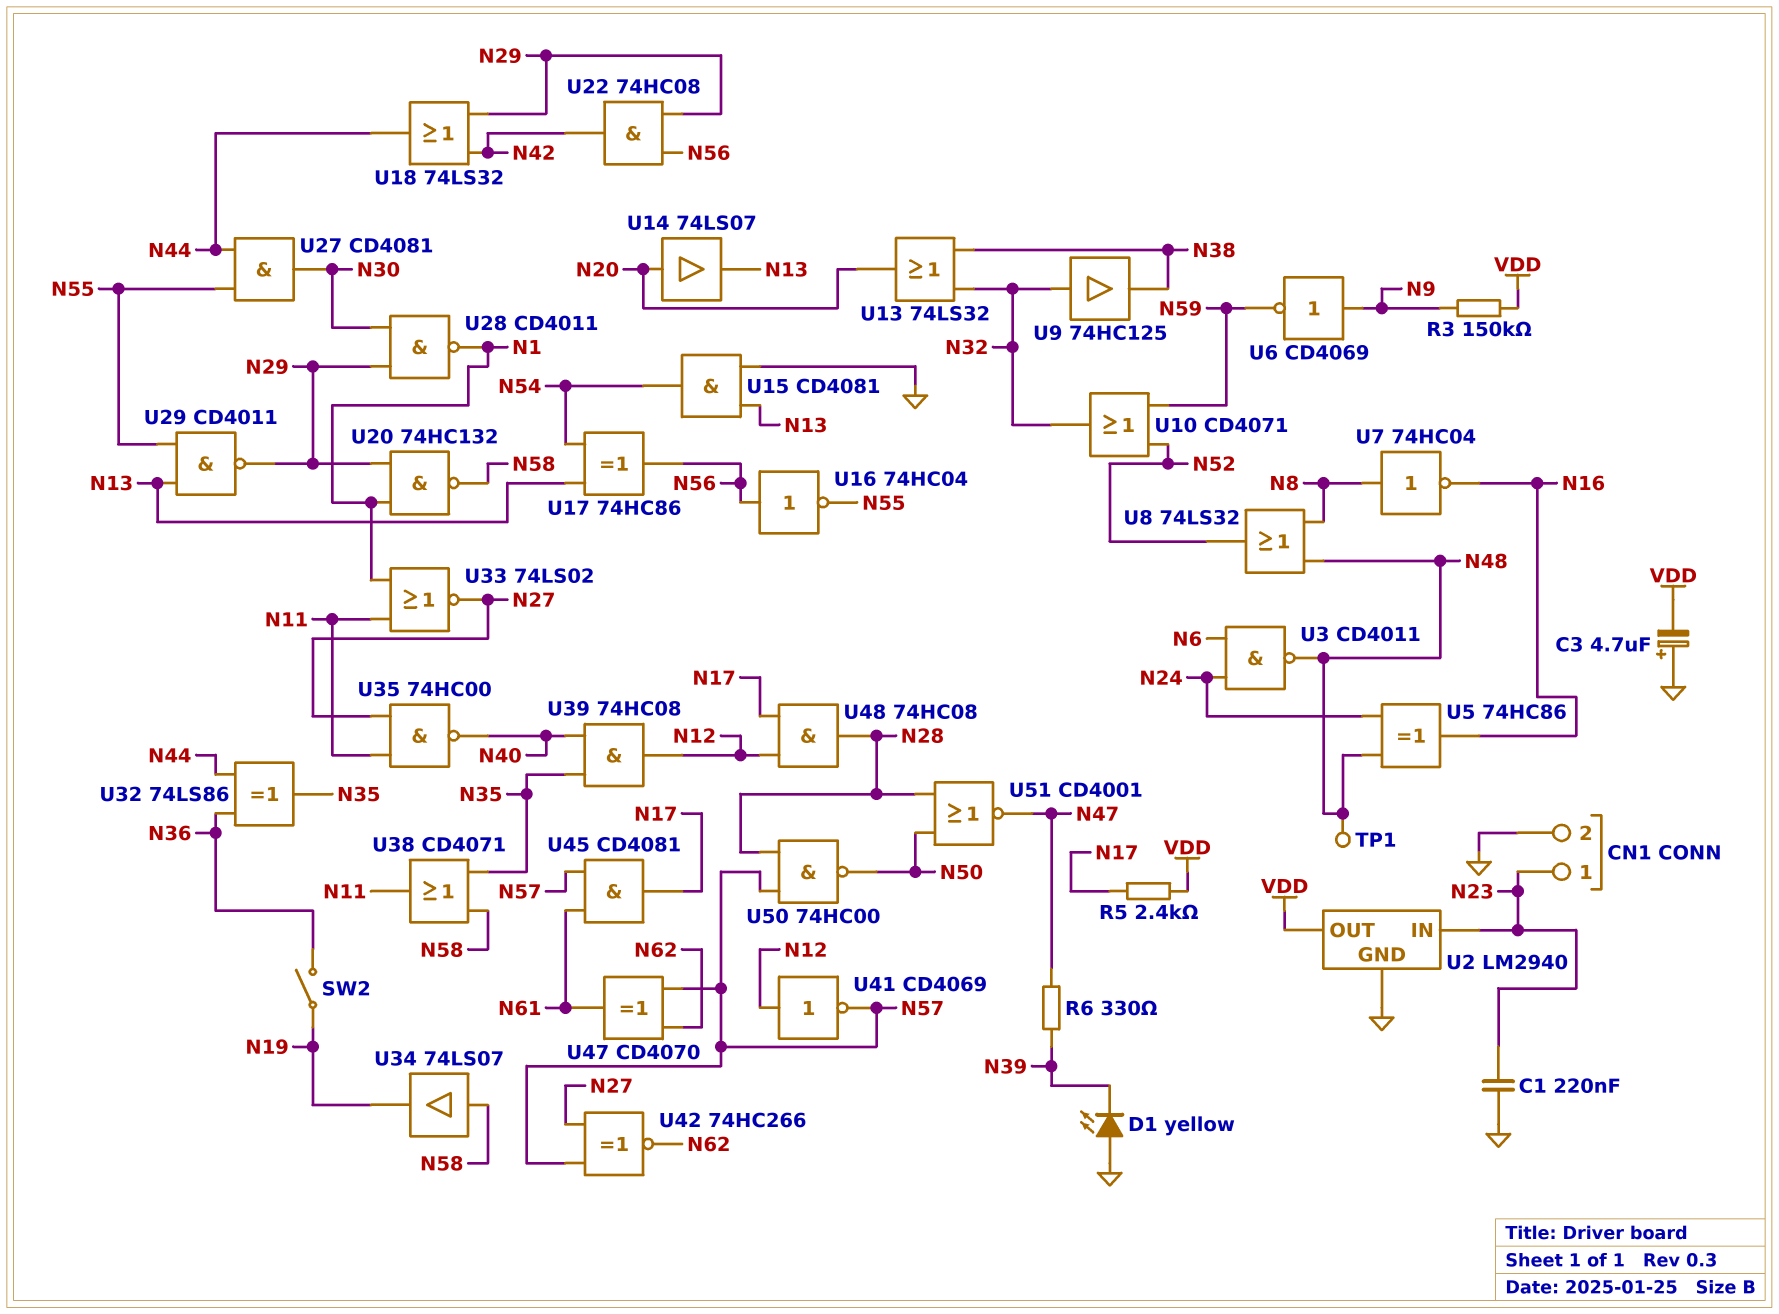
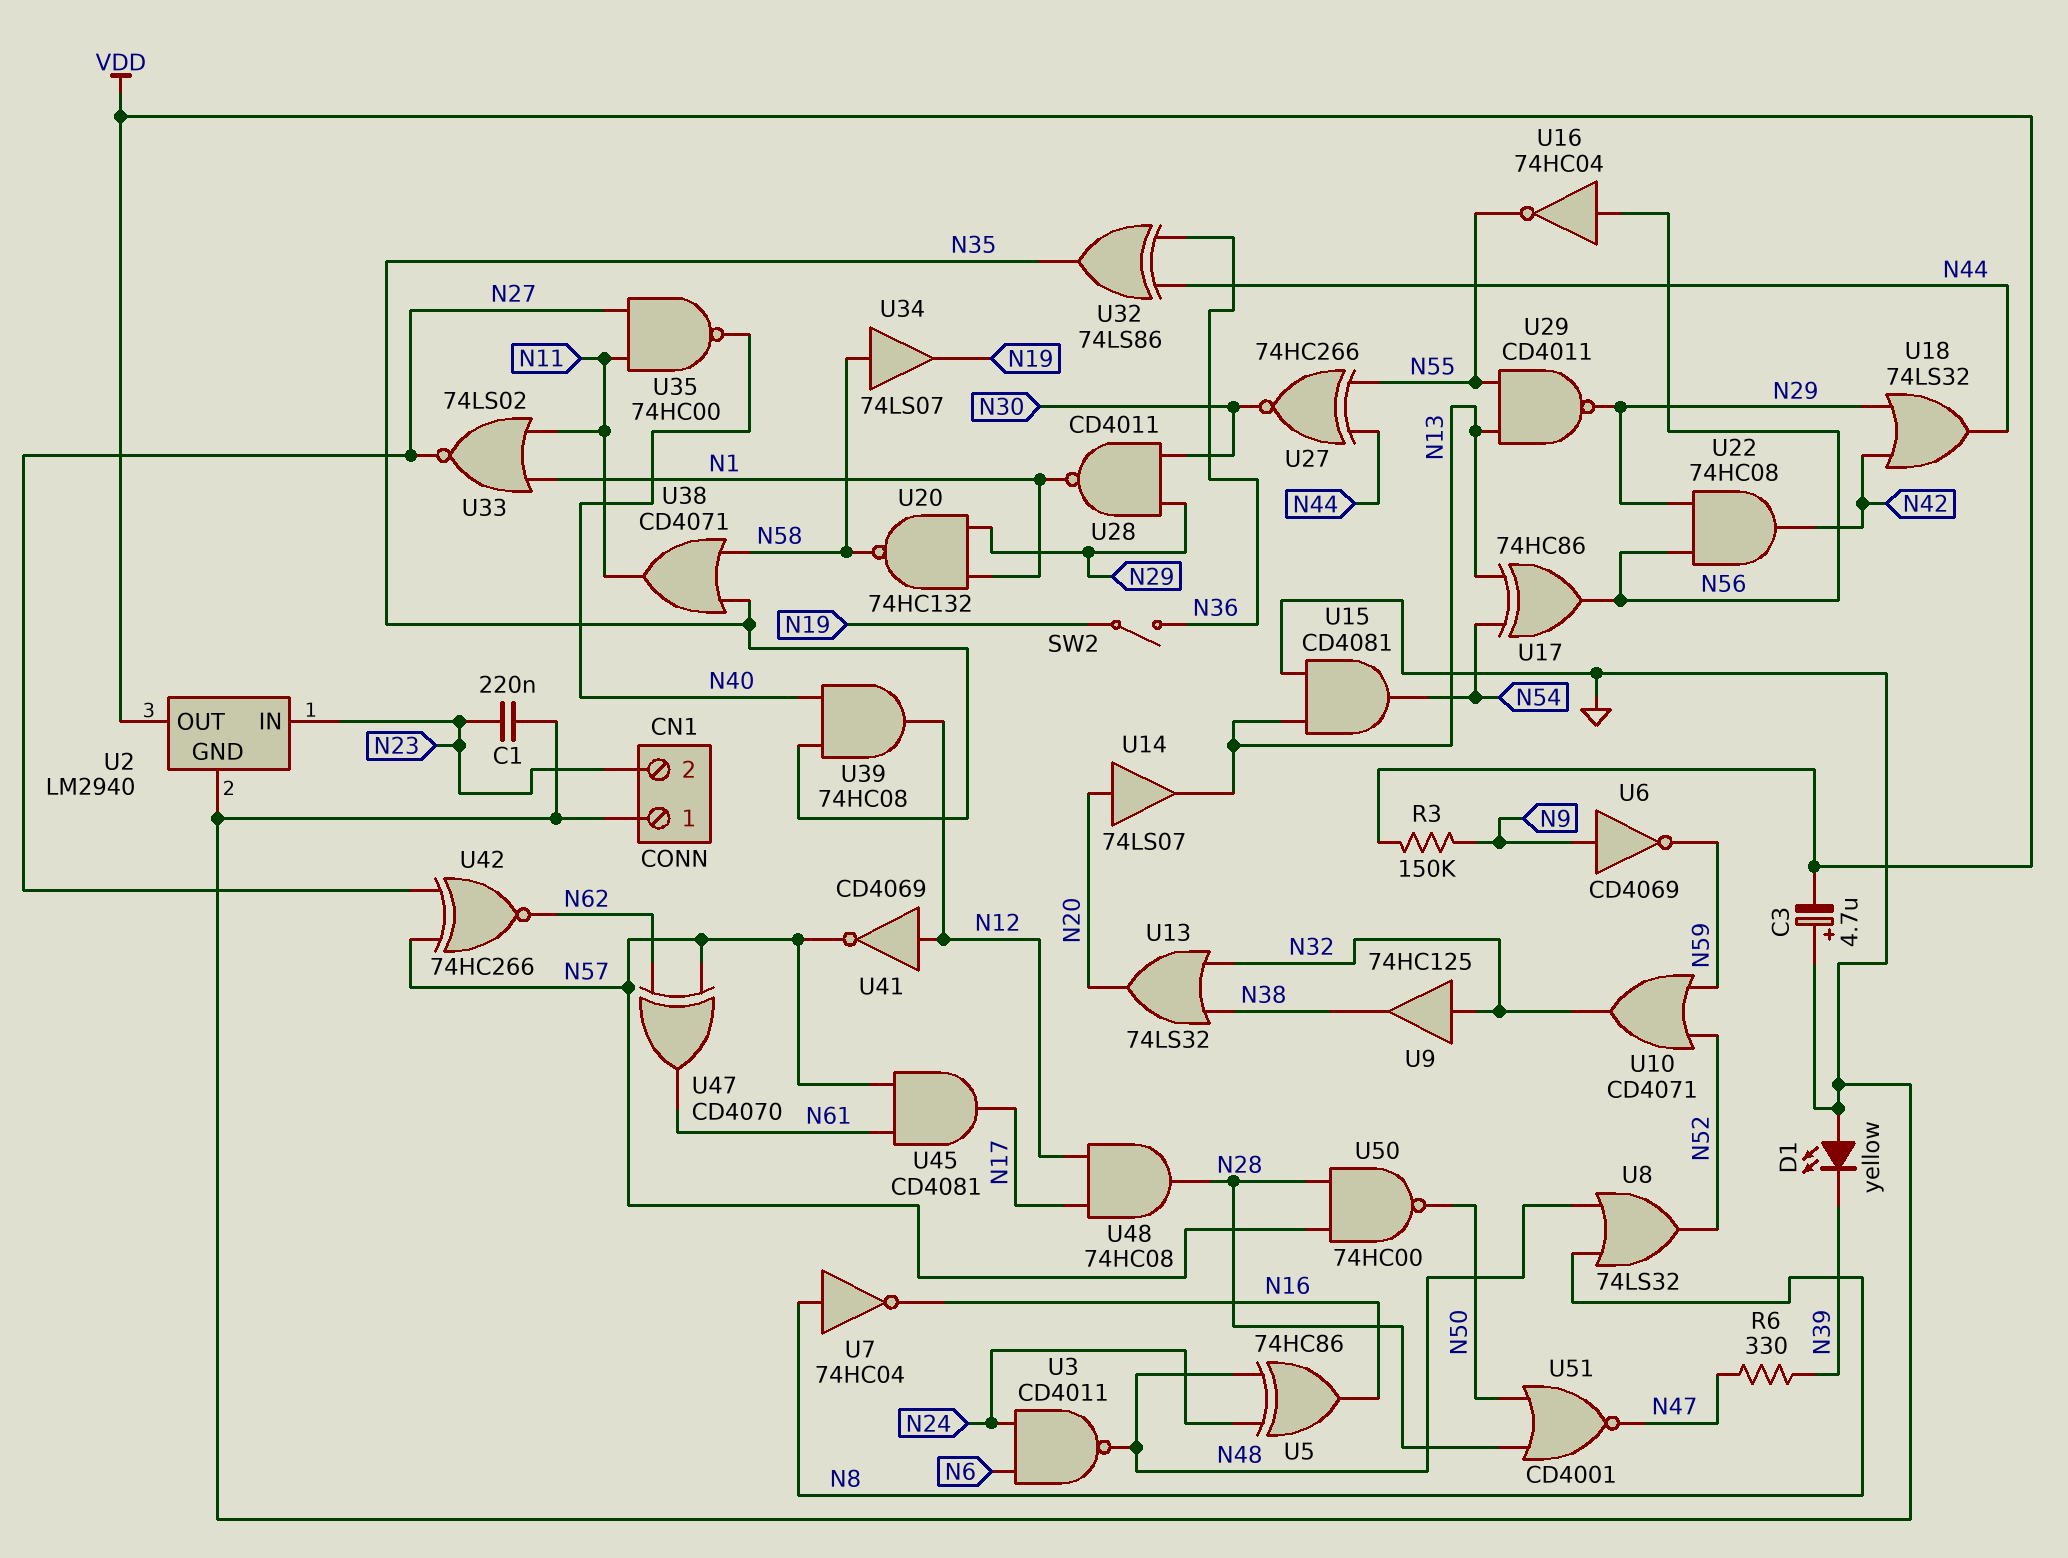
CN1 pin 1: N23 -> GND
CN1 pin 2: GND -> N23
R5: 2.4k (N17, VDD) -> none
TP1: test point (N48) -> none
U27: AND CD4081 (in N44, in N55, out N30) -> XNOR 74HC266 (in N44, in N55, out N30)

